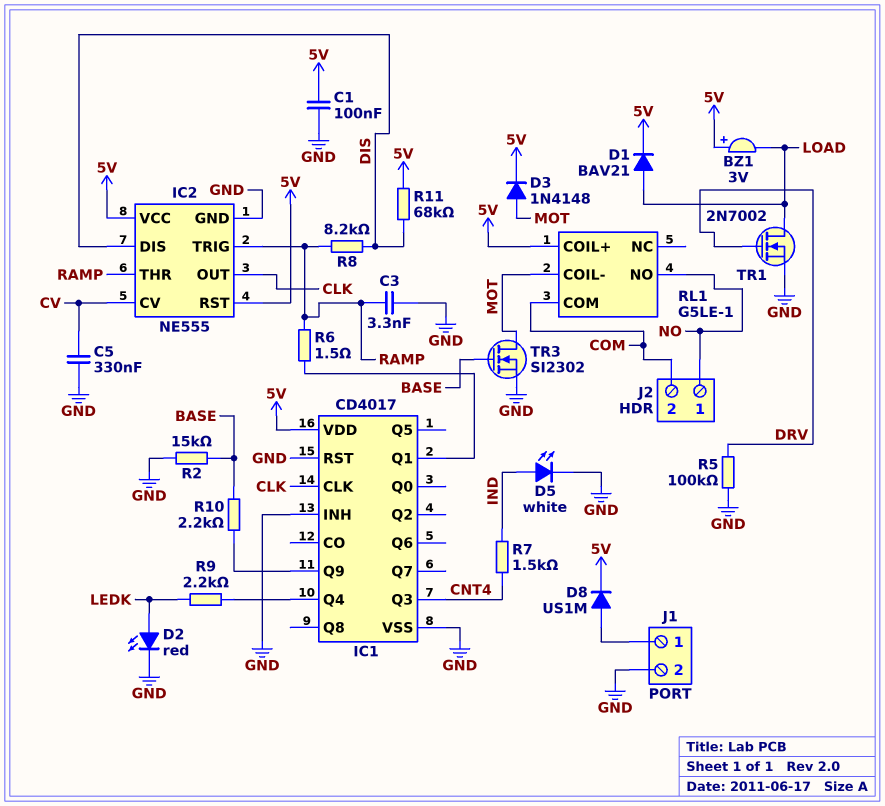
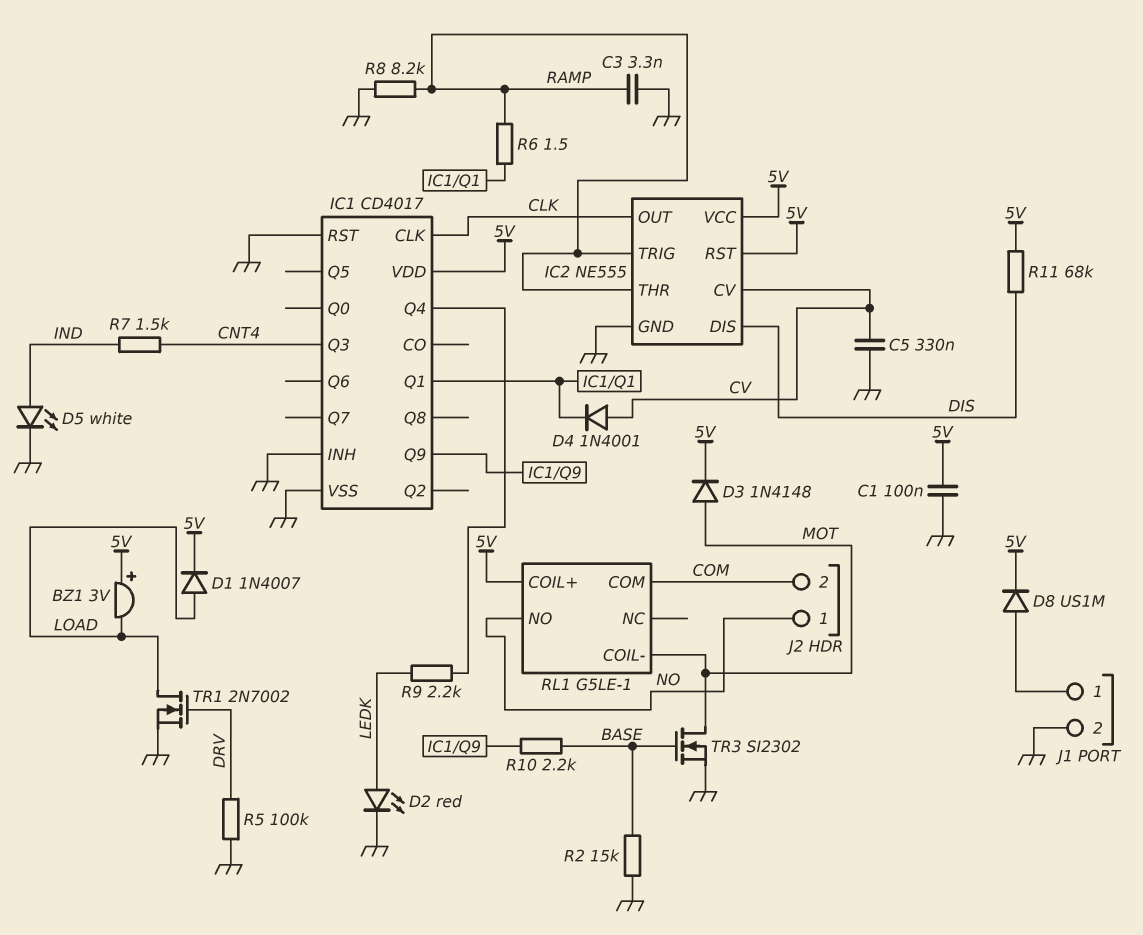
D1: diode BAV21 (A LOAD, K 5V) -> diode 1N4007 (A LOAD, K 5V)
D4: none -> diode 1N4001 (A CV, K IC1/Q1)
R8: 8.2k (DIS, RAMP) -> 8.2k (GND, RAMP)

